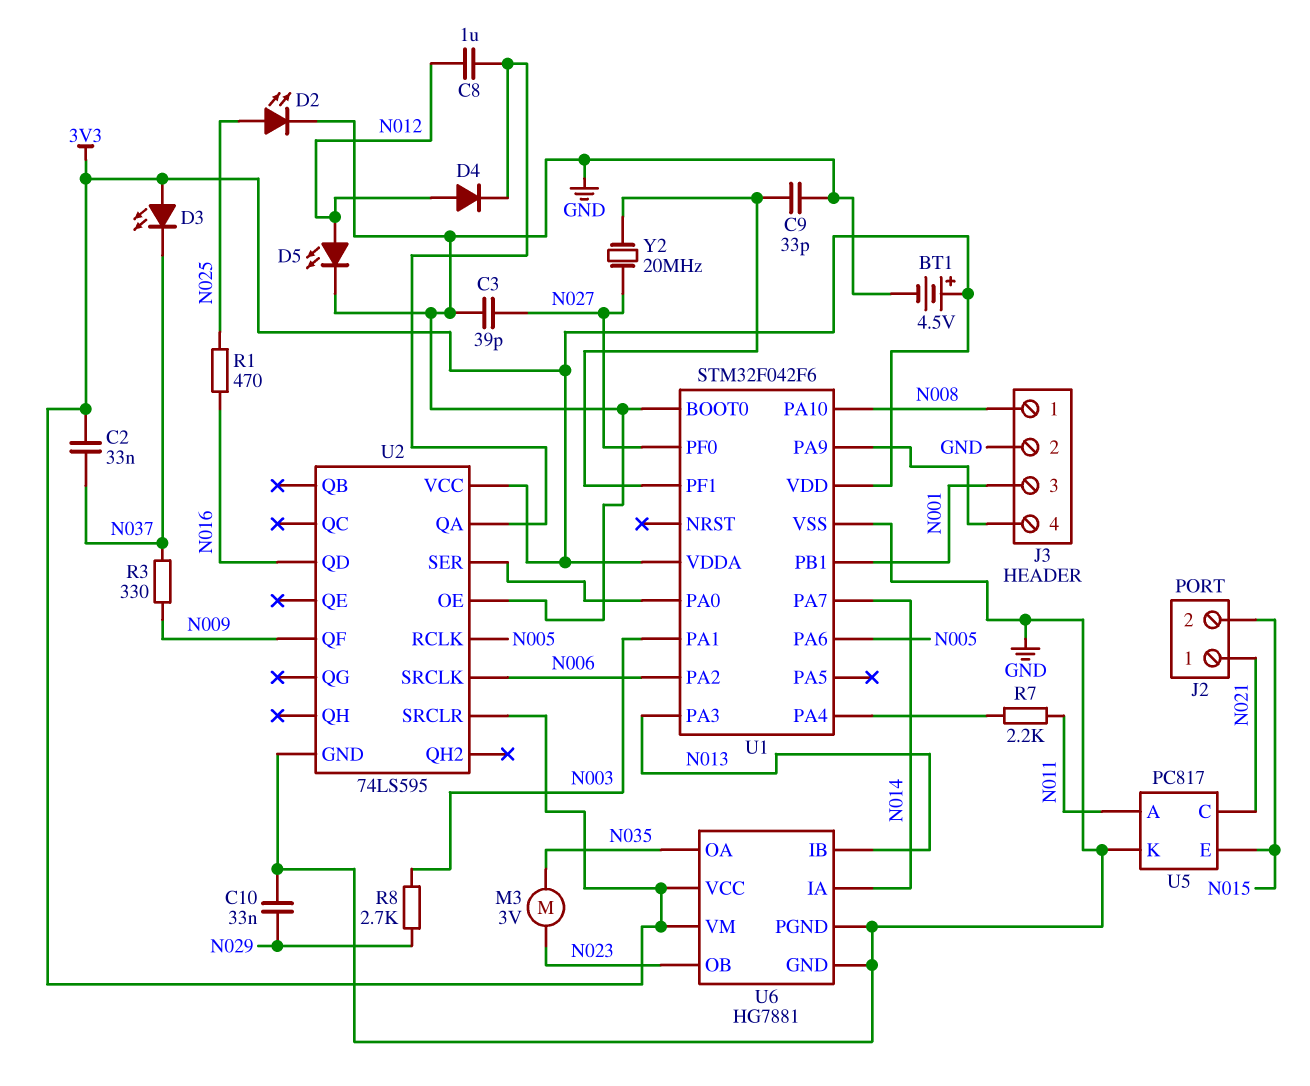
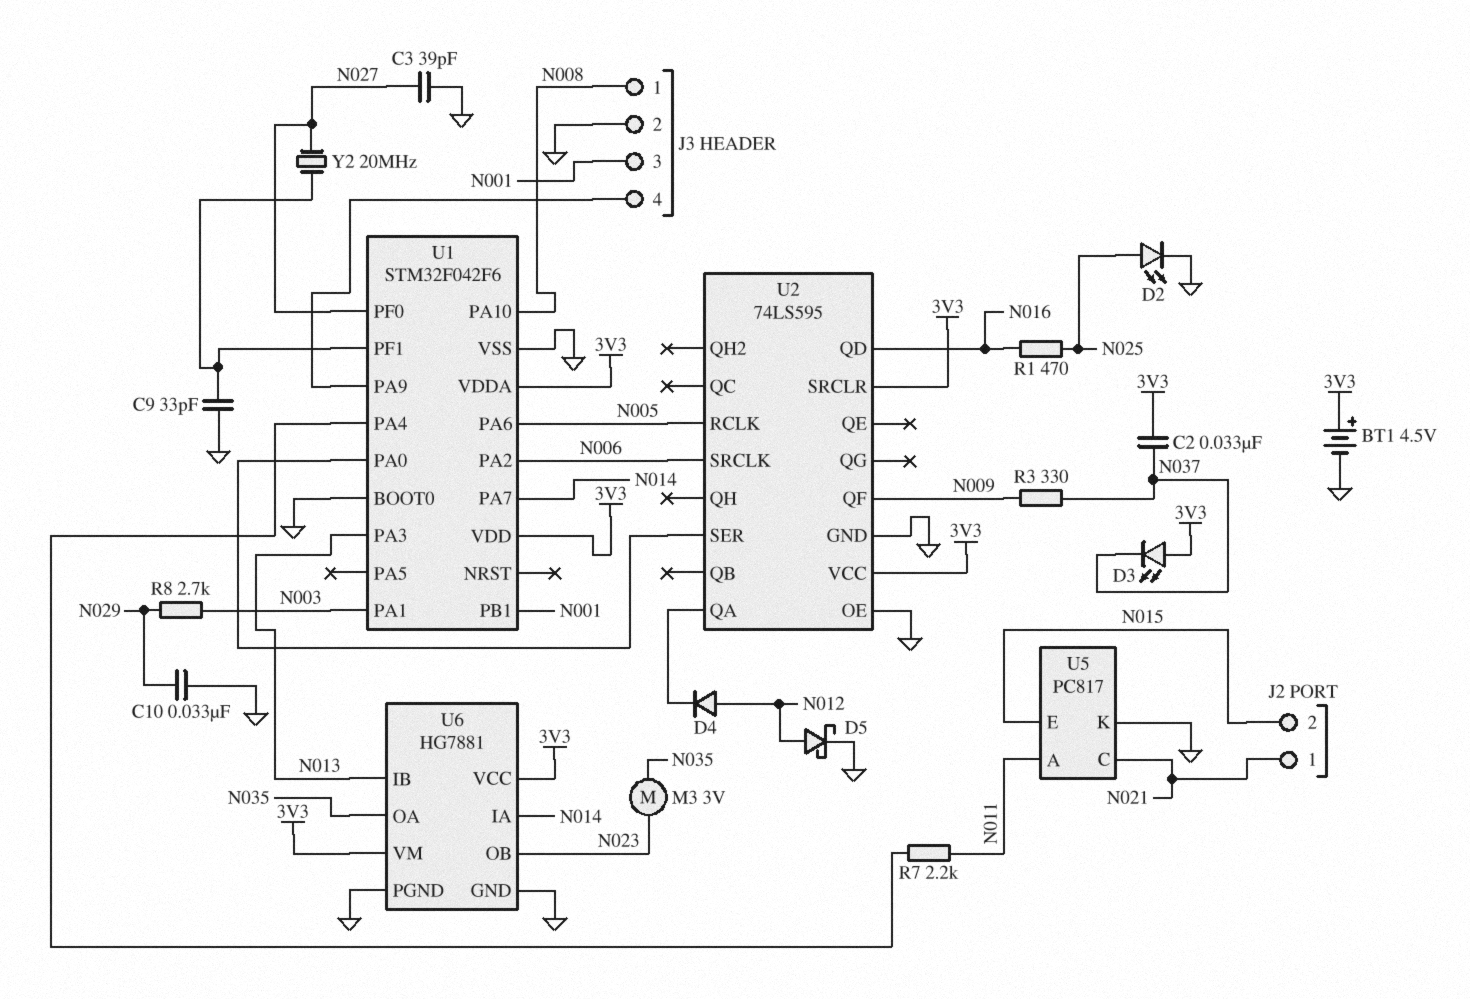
C8: 1uF (N012, U2/QA) -> none
D5: LED (A N012, K GND) -> schottky (A N012, K GND)

